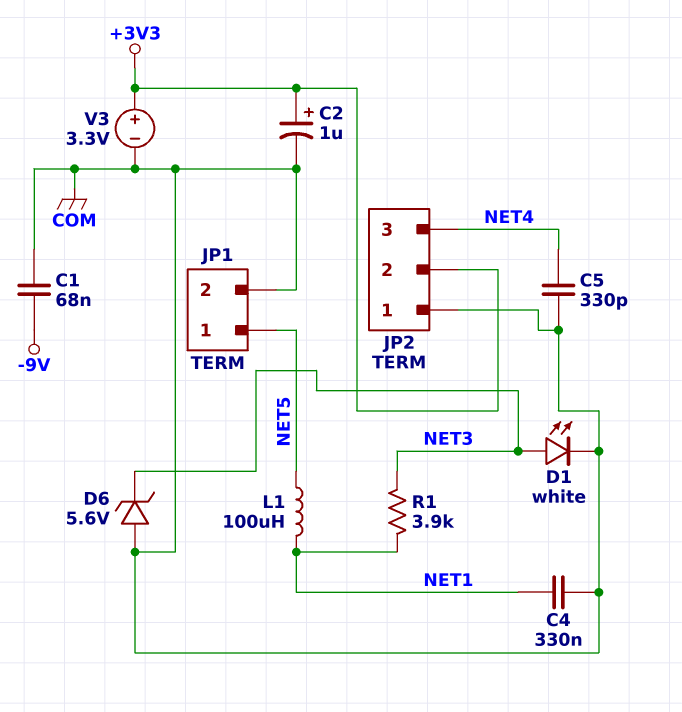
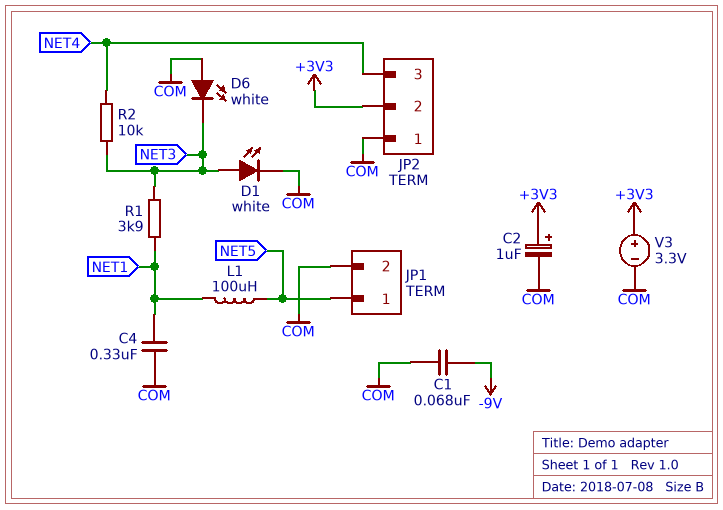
C5: 330pF (COM, NET4) -> none
D6: zener 5.6V (A COM, K NET3) -> LED white (A COM, K NET3)
R2: none -> 10k (NET3, NET4)

